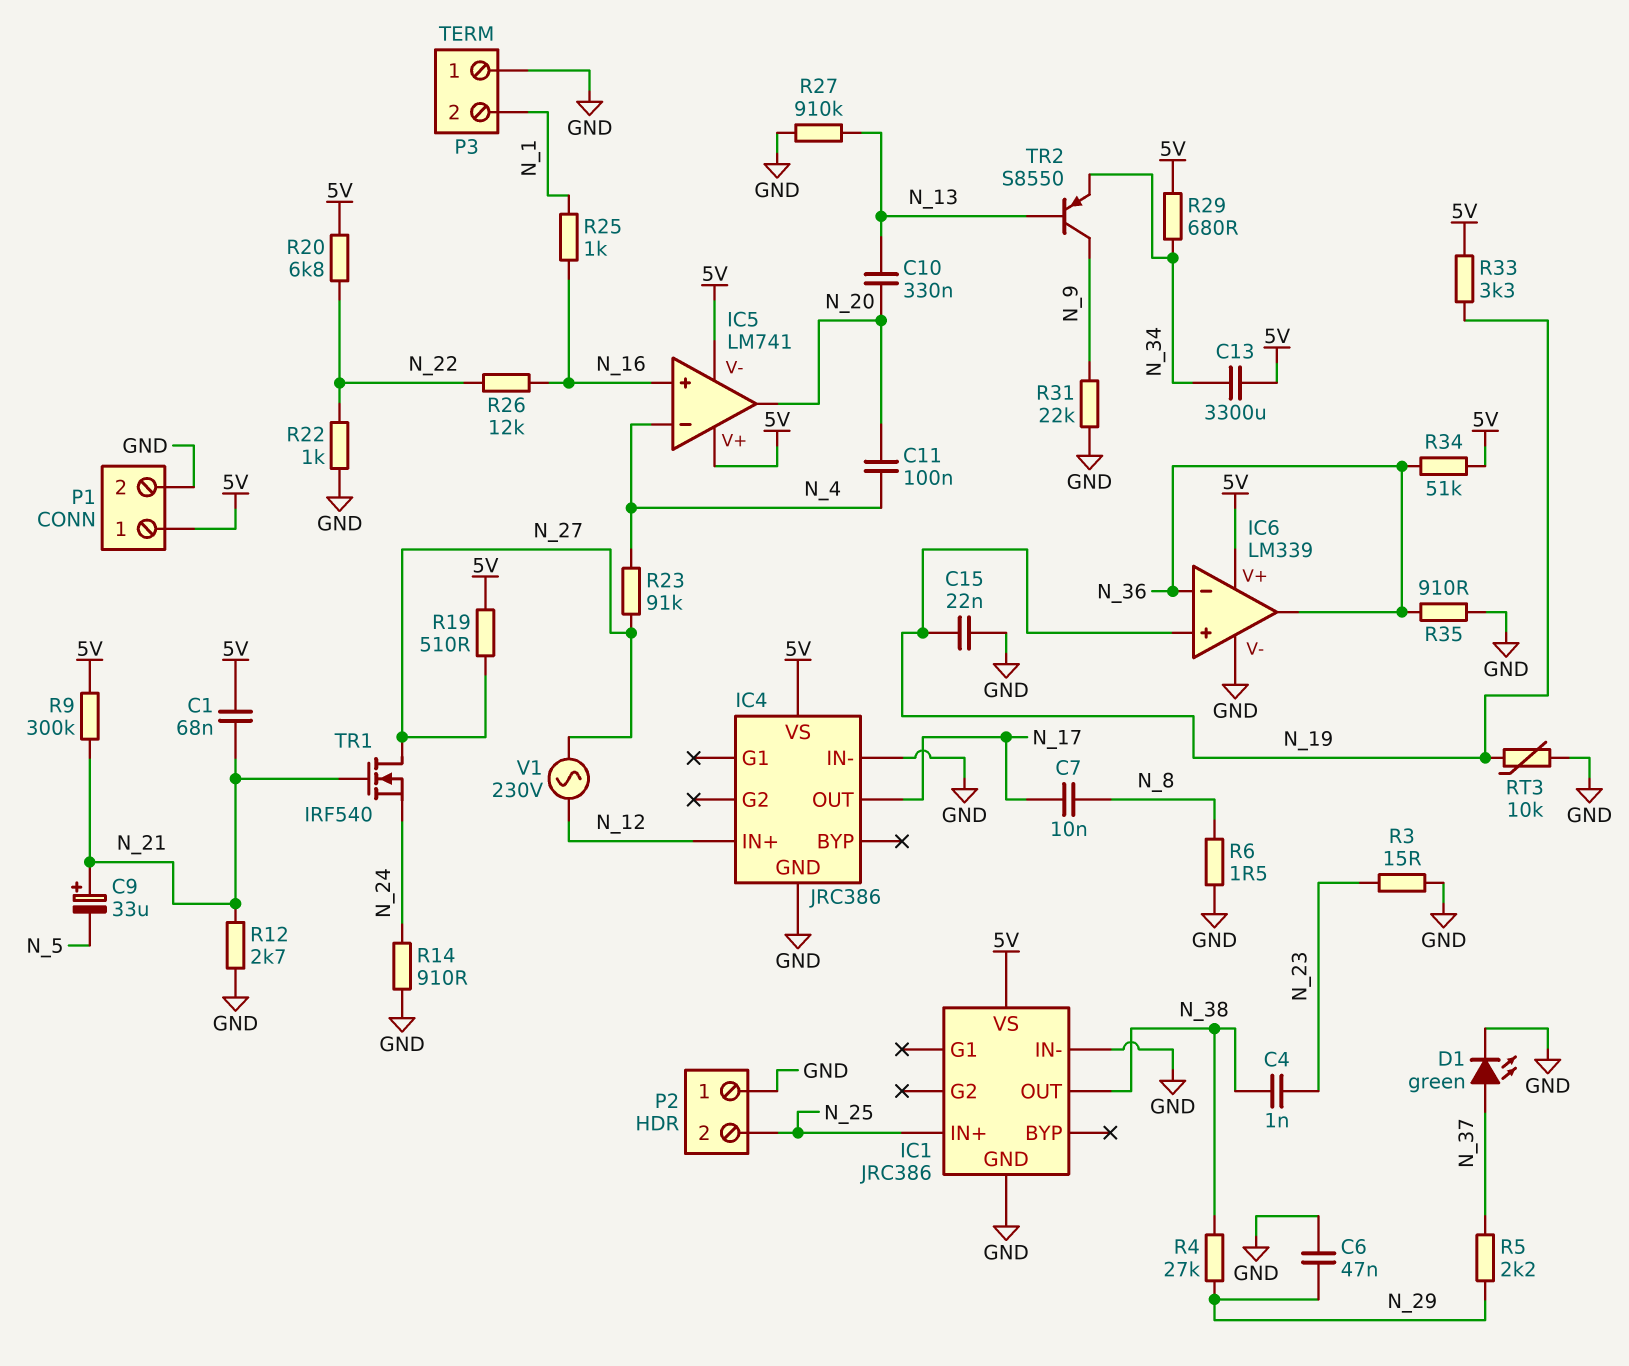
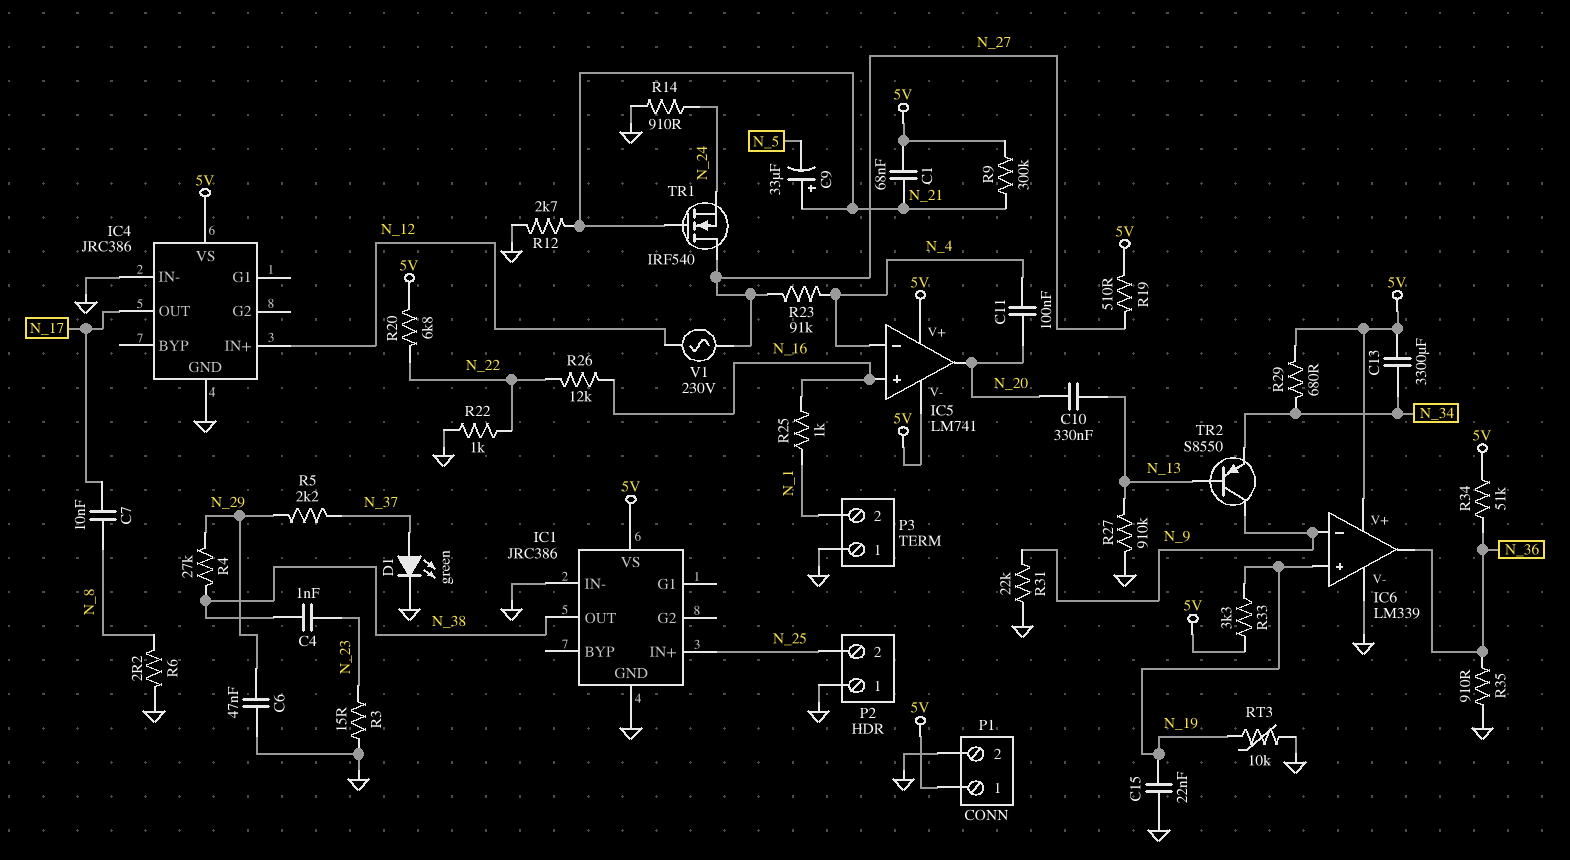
IC6 pin in-: N_36 -> N_9
R6: 1.5 (GND, N_8) -> 2.2 (GND, N_8)

